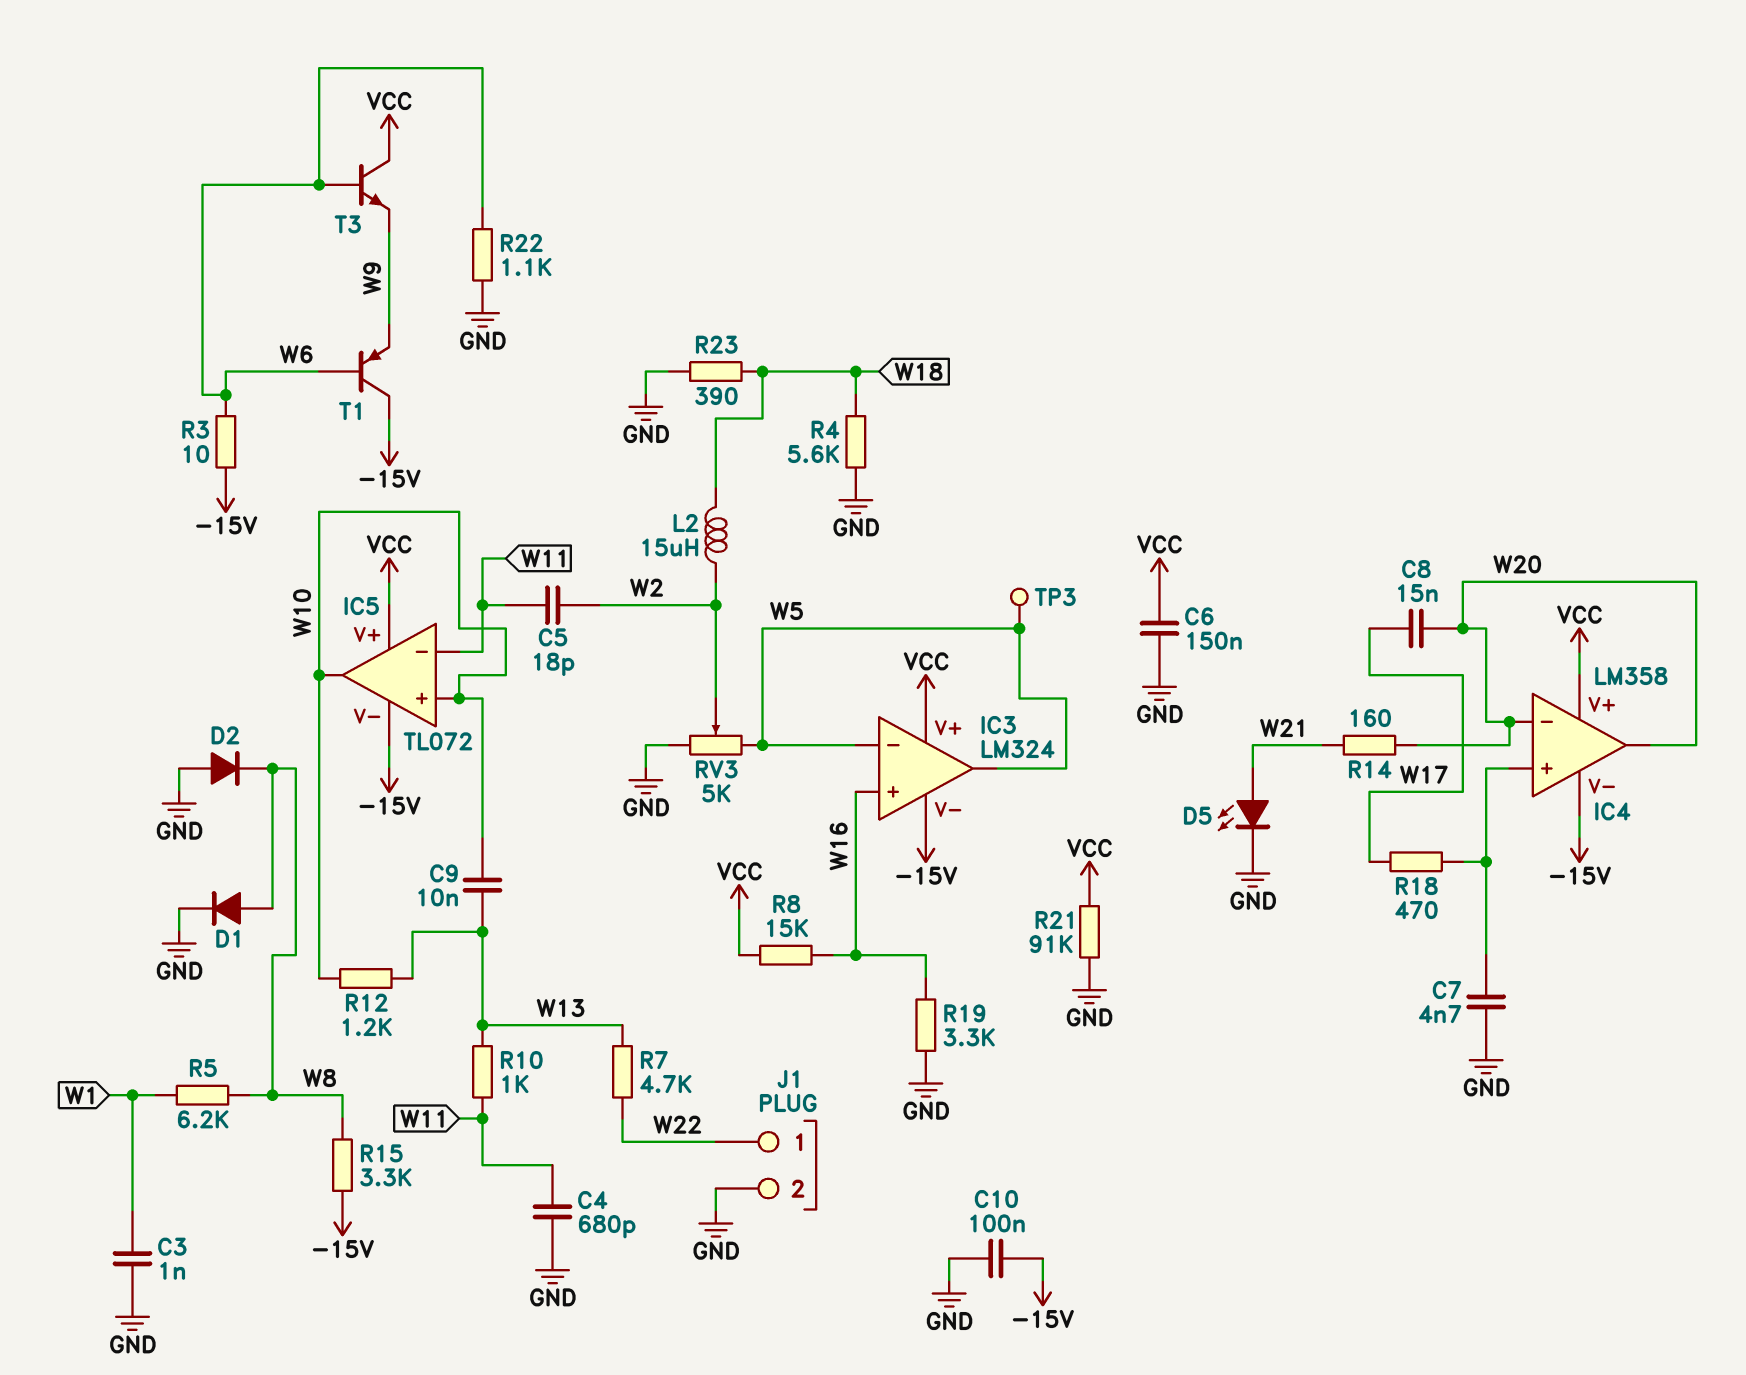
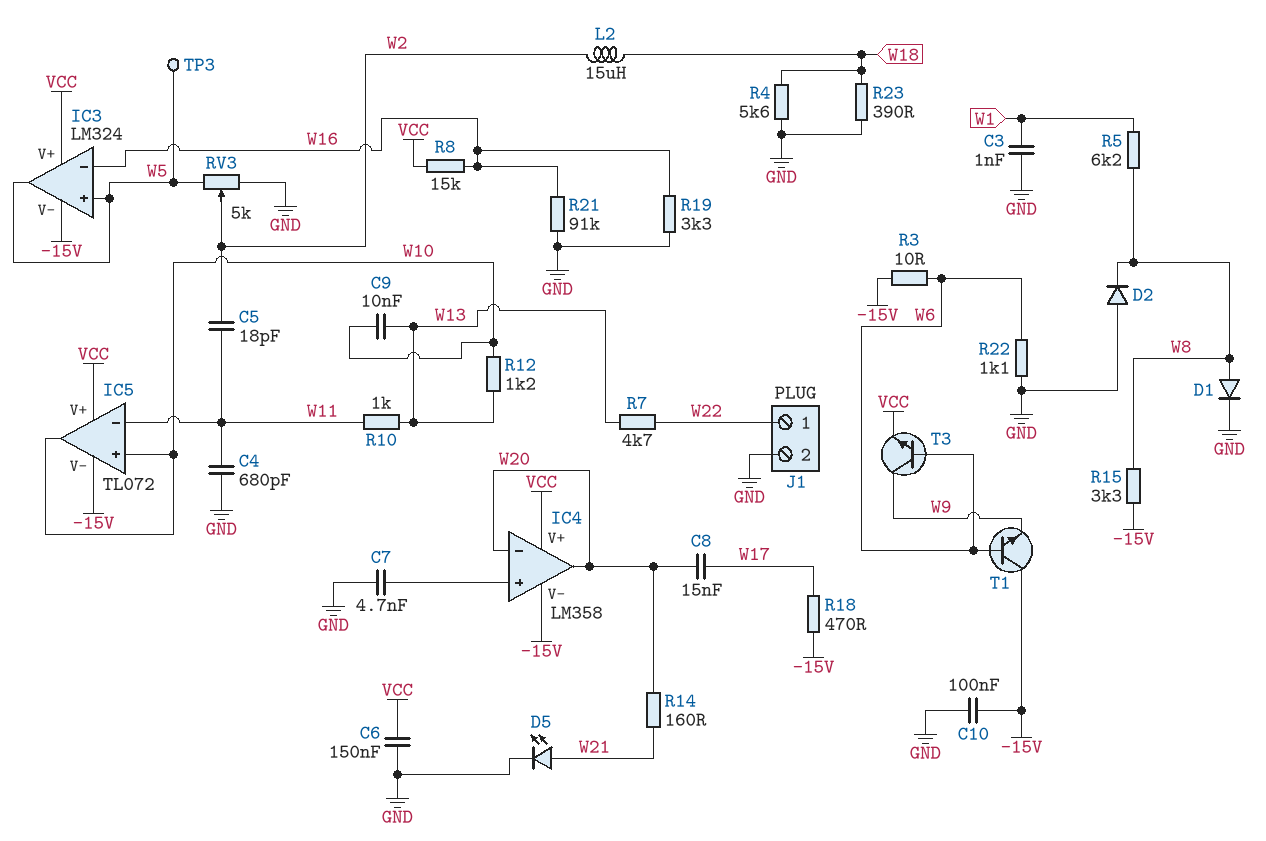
IC3 pin in+: W16 -> W5
IC3 pin in-: W5 -> W16
R18: 470 (IC4/in+, W17) -> 470 (-15V, W17)
R21: 91k (GND, VCC) -> 91k (GND, W16)
T1: PNP (B W6, C -15V, E W9) -> NPN (B W6, C -15V, E W9)
T3: NPN (B W6, C VCC, E W9) -> NPN (B W6, C W9, E VCC)

